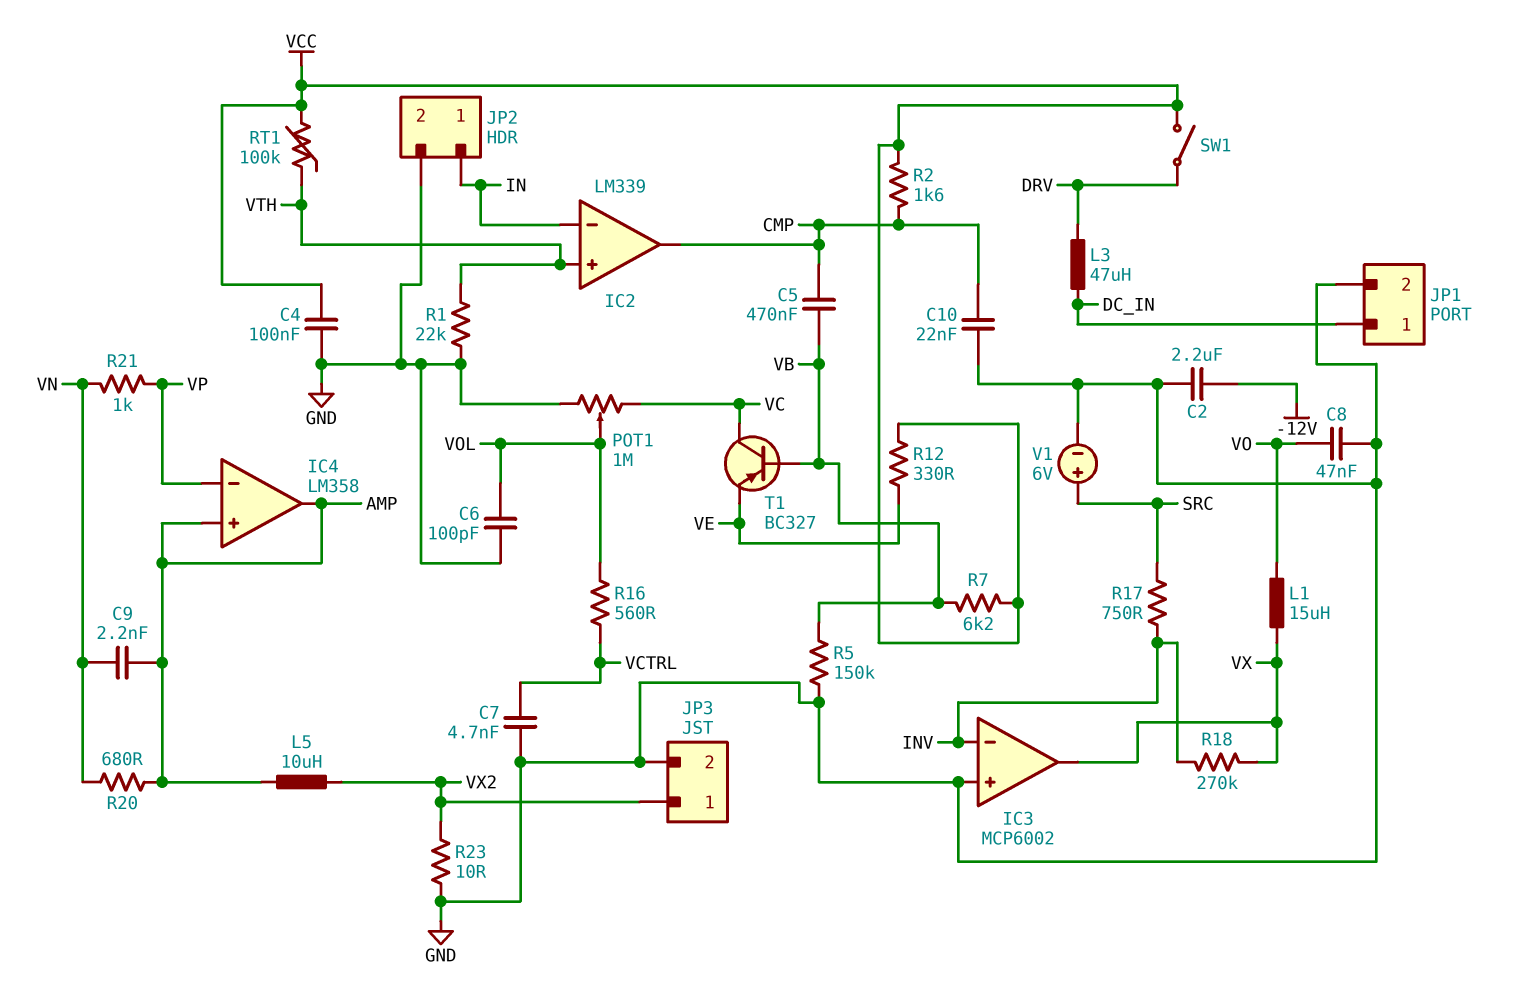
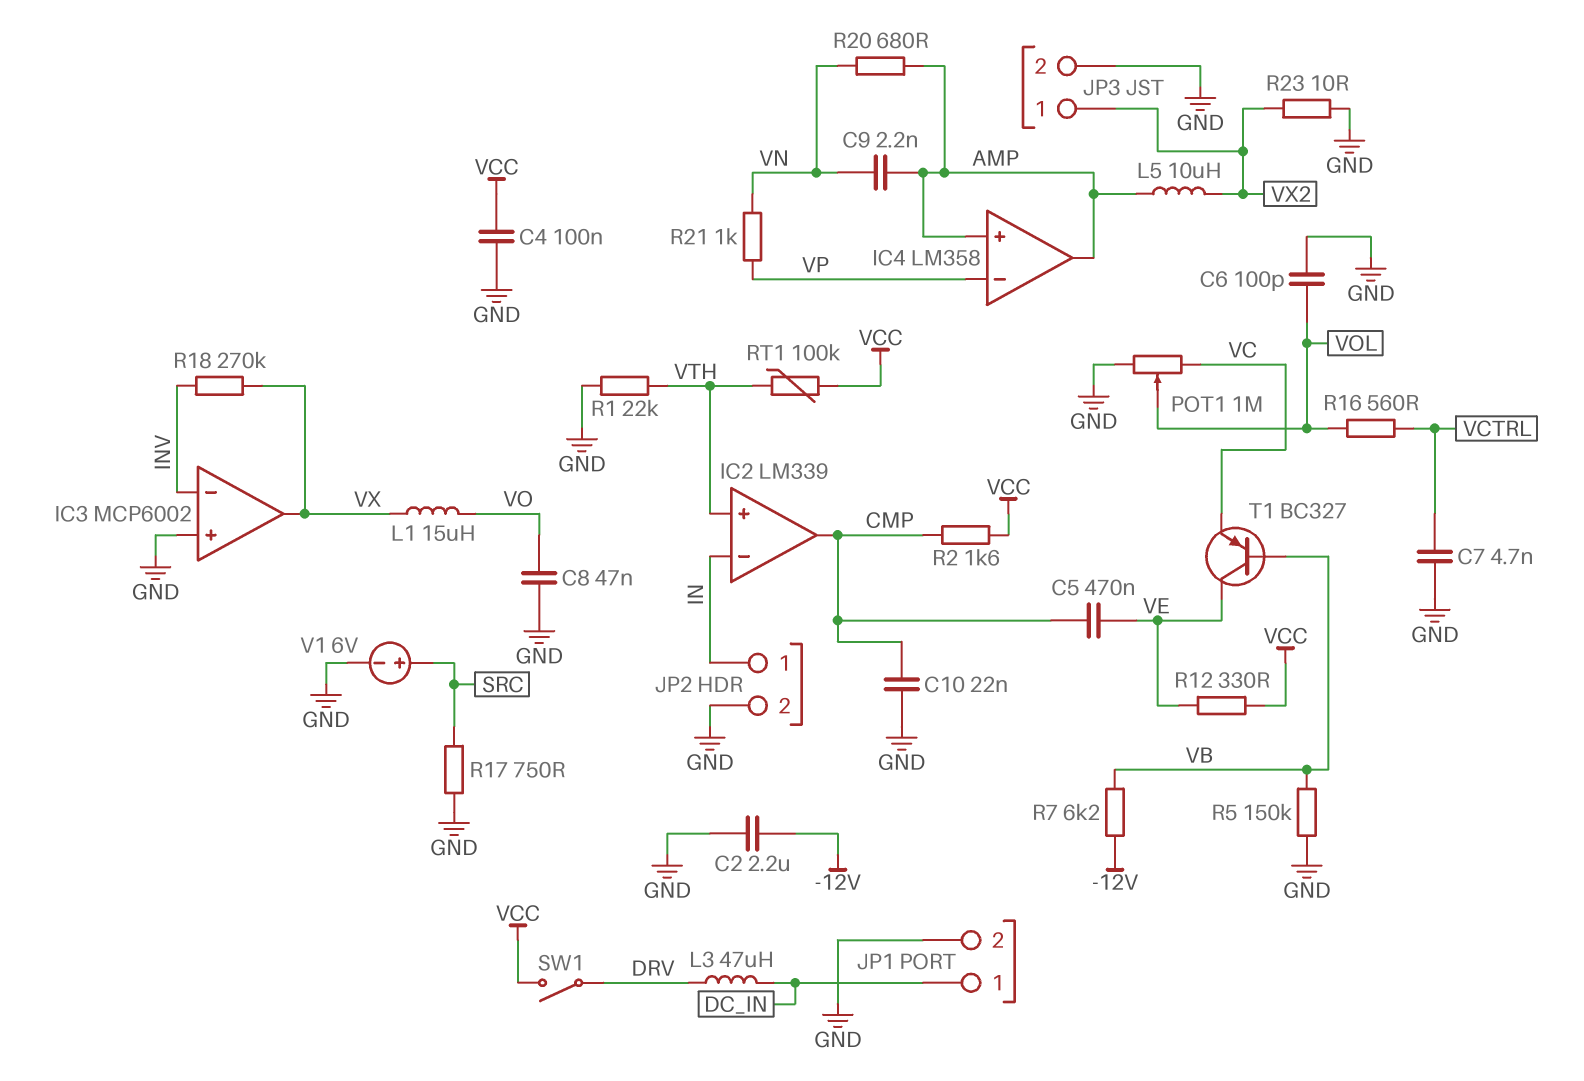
C5: 470nF (CMP, VB) -> 470nF (CMP, VE)
R7: 6.2k (VB, VCC) -> 6.2k (-12V, VB)
R17: 750 (INV, SRC) -> 750 (GND, SRC)
T1: PNP BC327 (B VB, C VC, E VE) -> PNP BC327 (B VB, C VE, E VC)

